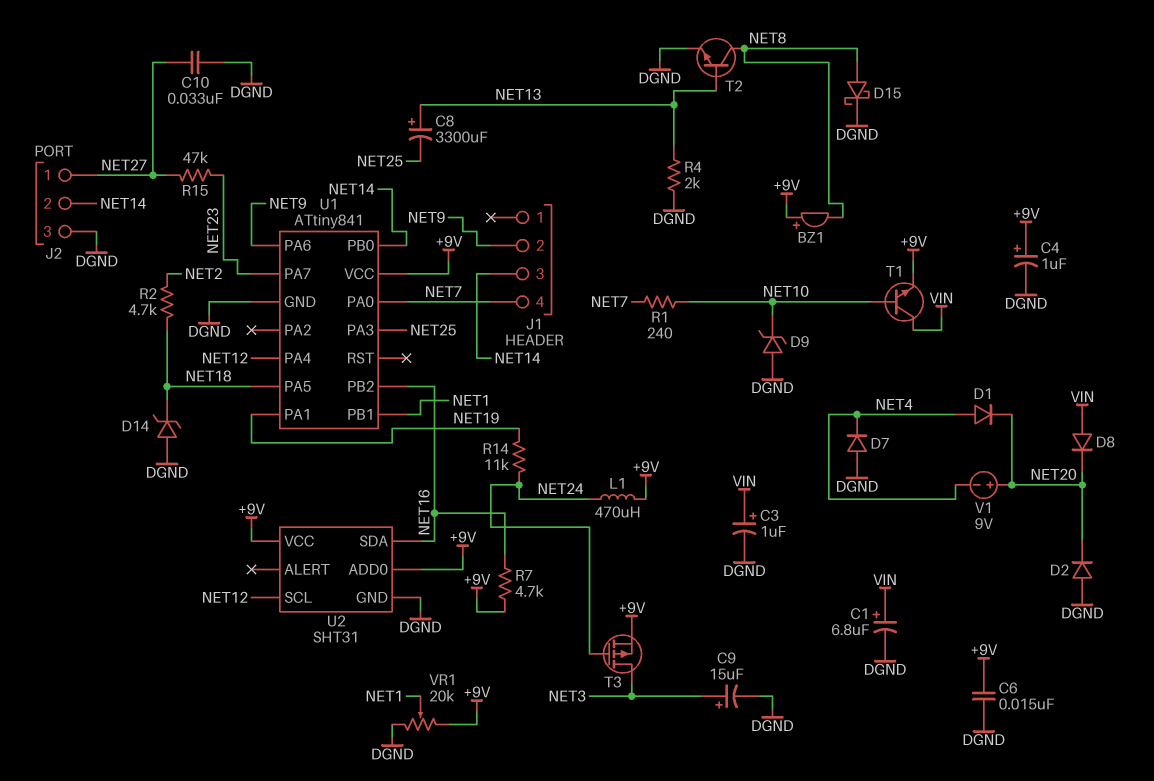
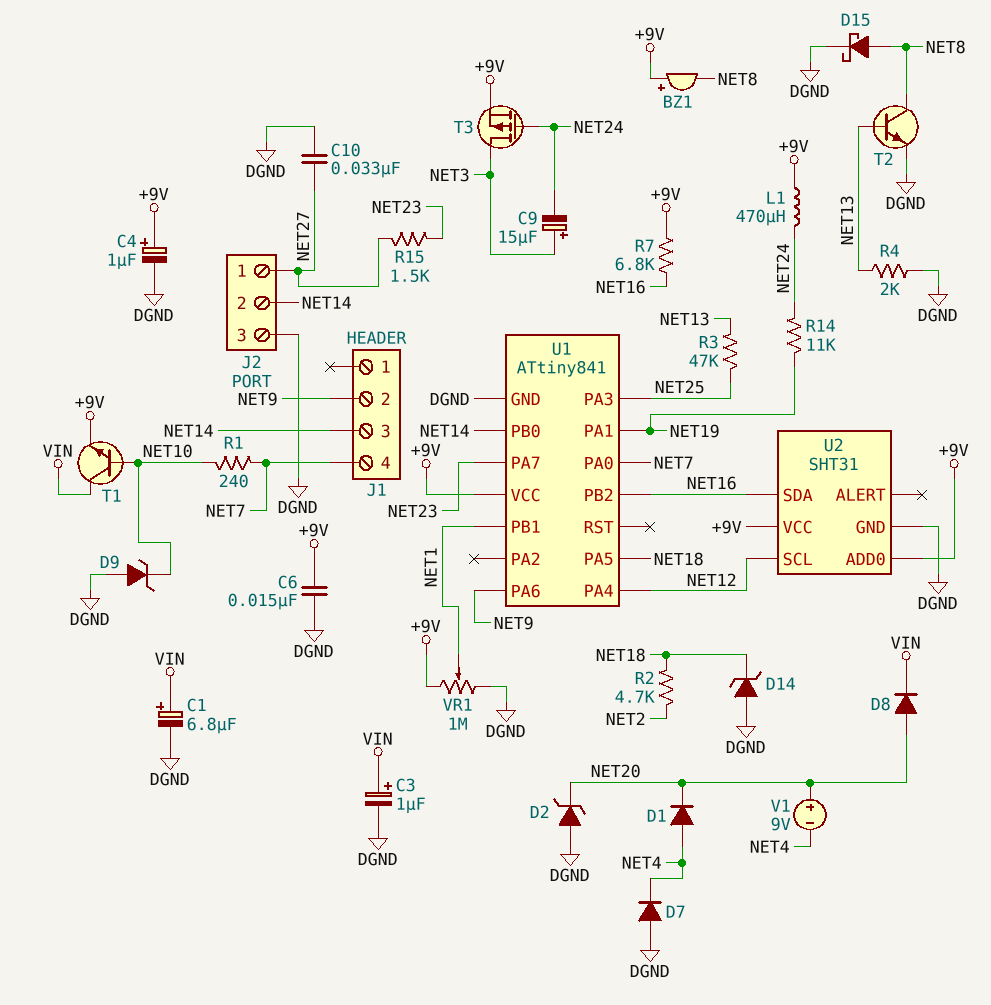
C8: 3300uF (plus NET13, minus NET25) -> none
C9: 15uF (plus NET3, minus DGND) -> 15uF (plus NET3, minus NET24)
D2: diode (A DGND, K NET20) -> zener (A DGND, K NET20)
D8: diode (A VIN, K NET20) -> diode (A NET20, K VIN)
R3: none -> 47k (NET13, NET25)
R7: 4.7k (+9V, NET16) -> 6.8k (+9V, NET16)
R15: 47k (NET23, NET27) -> 1.5k (NET23, NET27)
VR1: 20k (+9V, DGND, wiper NET1) -> 1M (+9V, DGND, wiper NET1)

